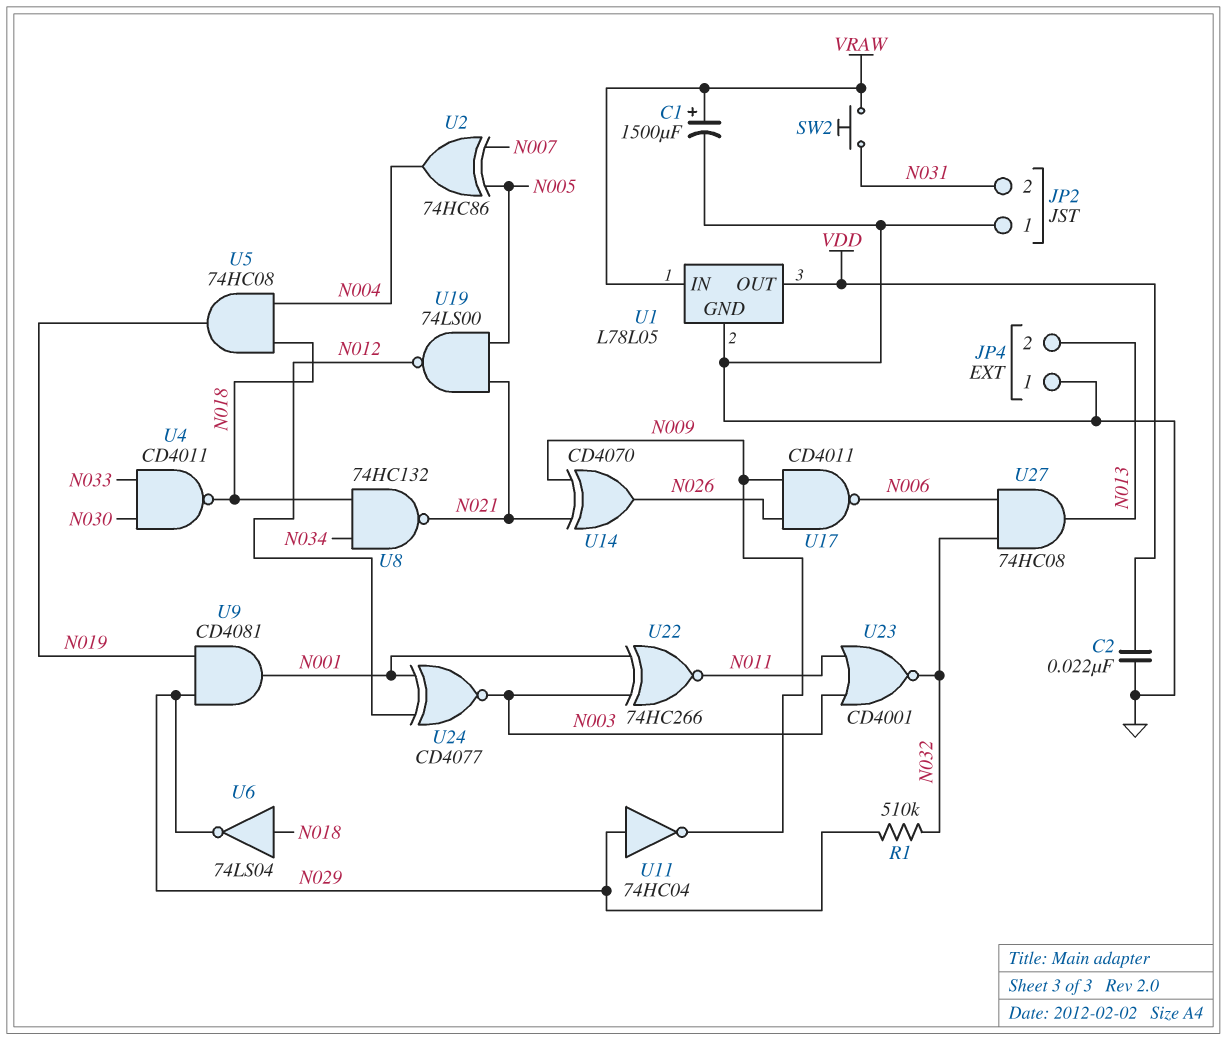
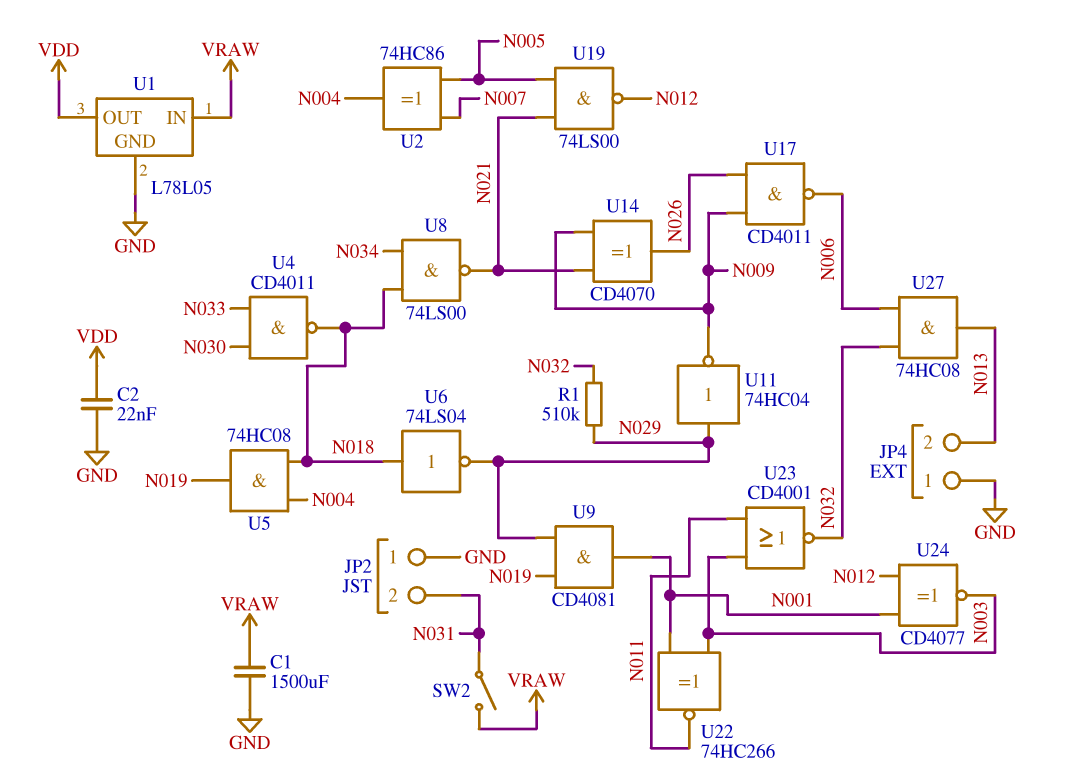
C1: 1500uF (plus VRAW, minus GND) -> 1500uF (GND, VRAW)
SW2: button (N031, VRAW) -> switch (N031, VRAW)
U8: NAND 74HC132 (in N018, in N034, out N021) -> NAND 74LS00 (in N018, in N034, out N021)

